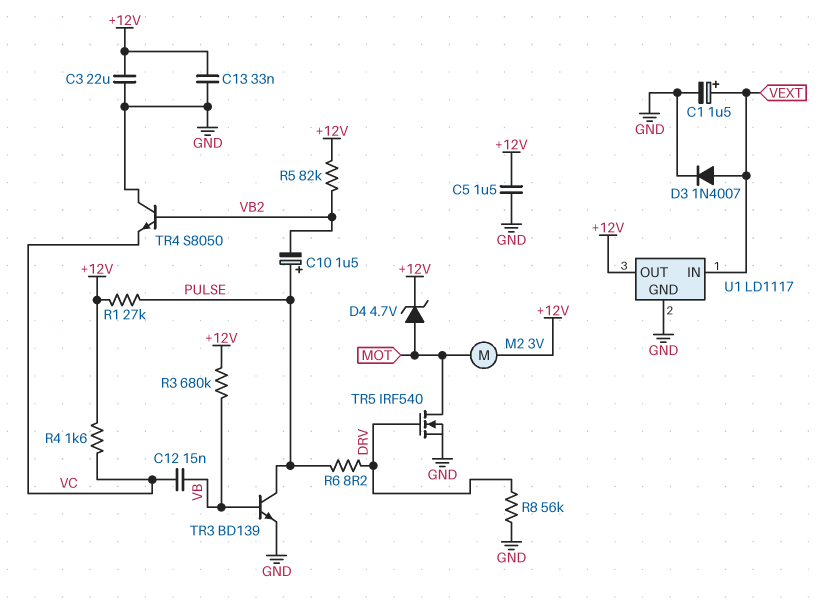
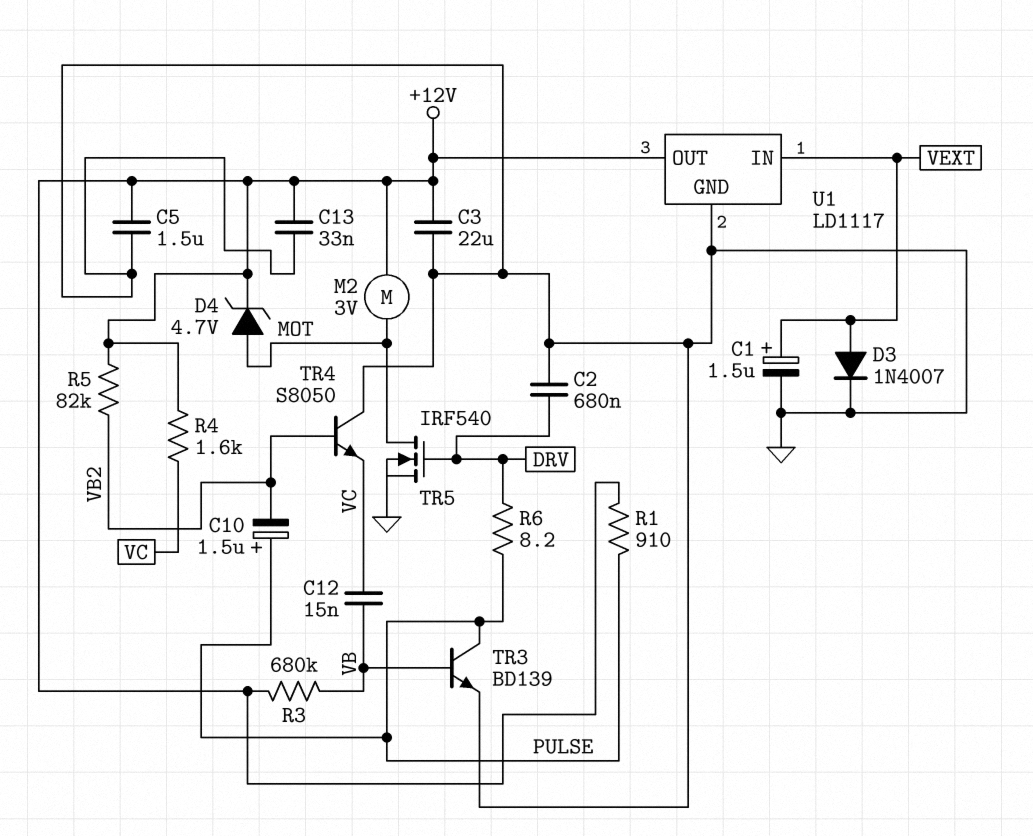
C2: none -> 680nF (DRV, GND)
R1: 27k (+12V, PULSE) -> 910 (+12V, PULSE)
R8: 56k (DRV, GND) -> none

